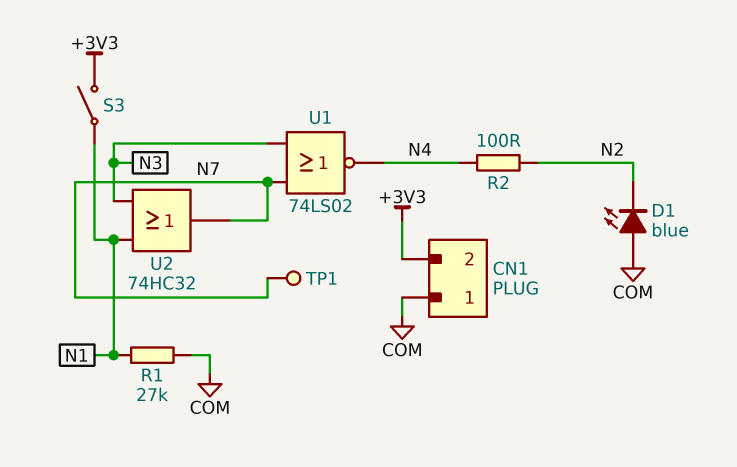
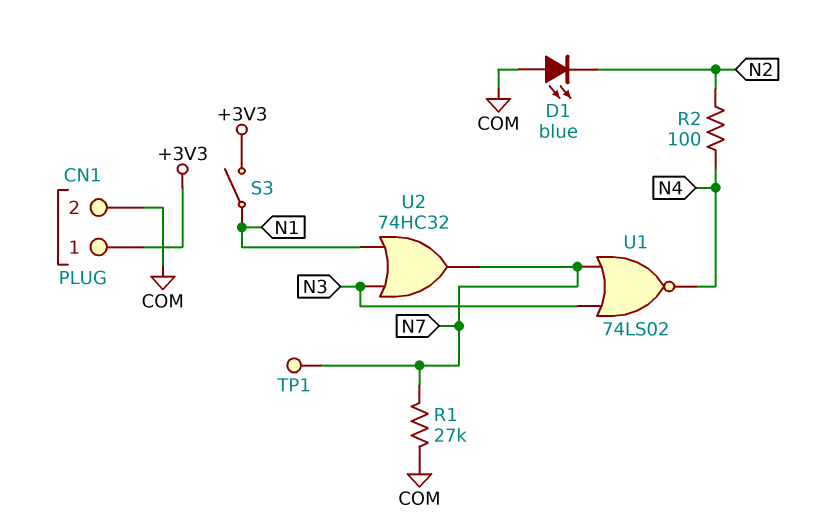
CN1 pin 1: COM -> +3V3
CN1 pin 2: +3V3 -> COM
R1: 27k (COM, N1) -> 27k (COM, N7)

